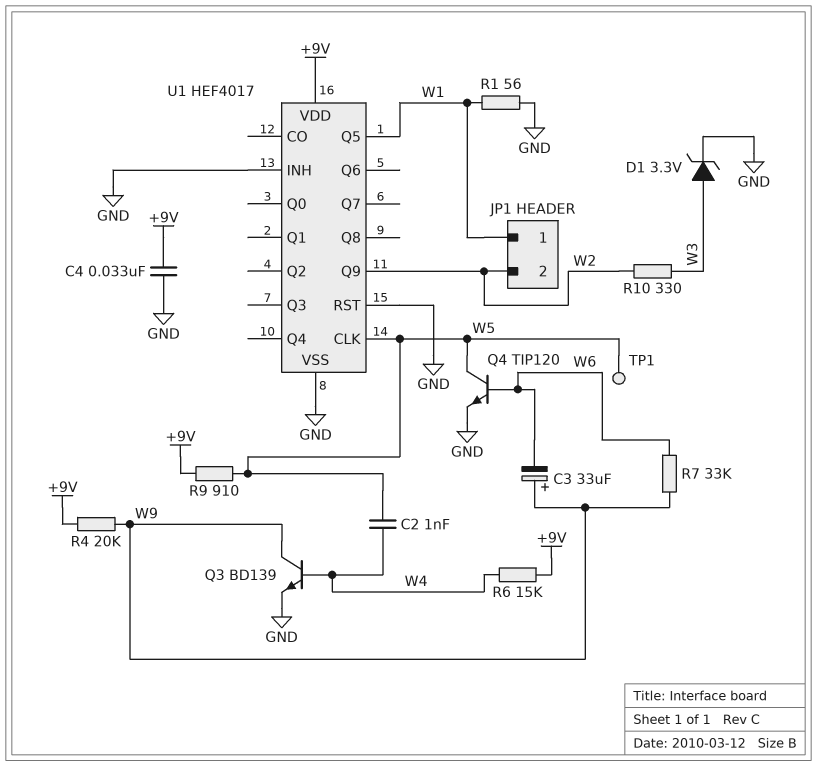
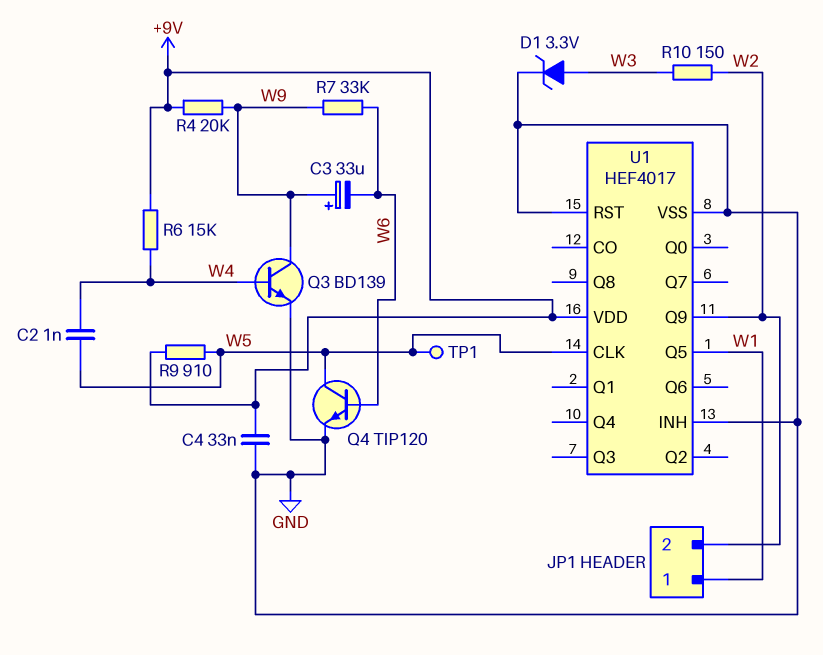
R1: 56 (GND, W1) -> none
R10: 330 (W2, W3) -> 150 (W2, W3)

